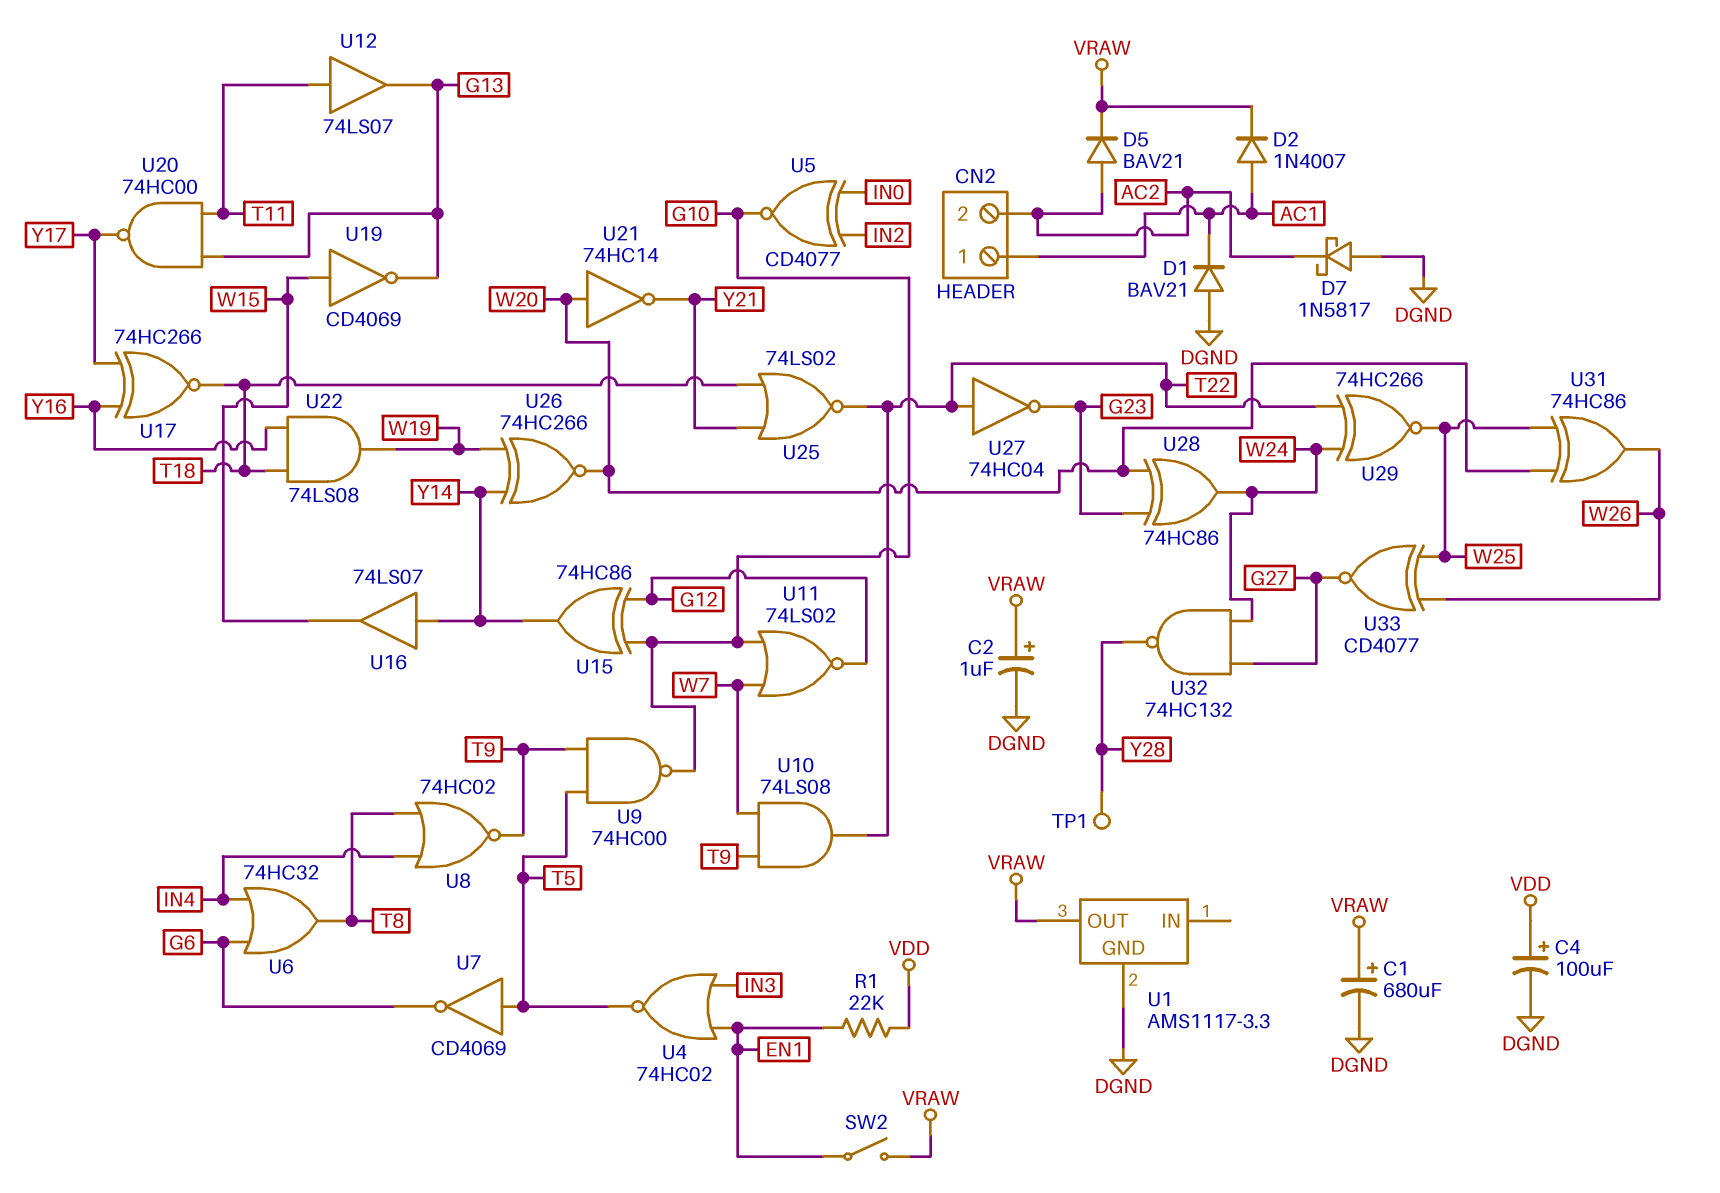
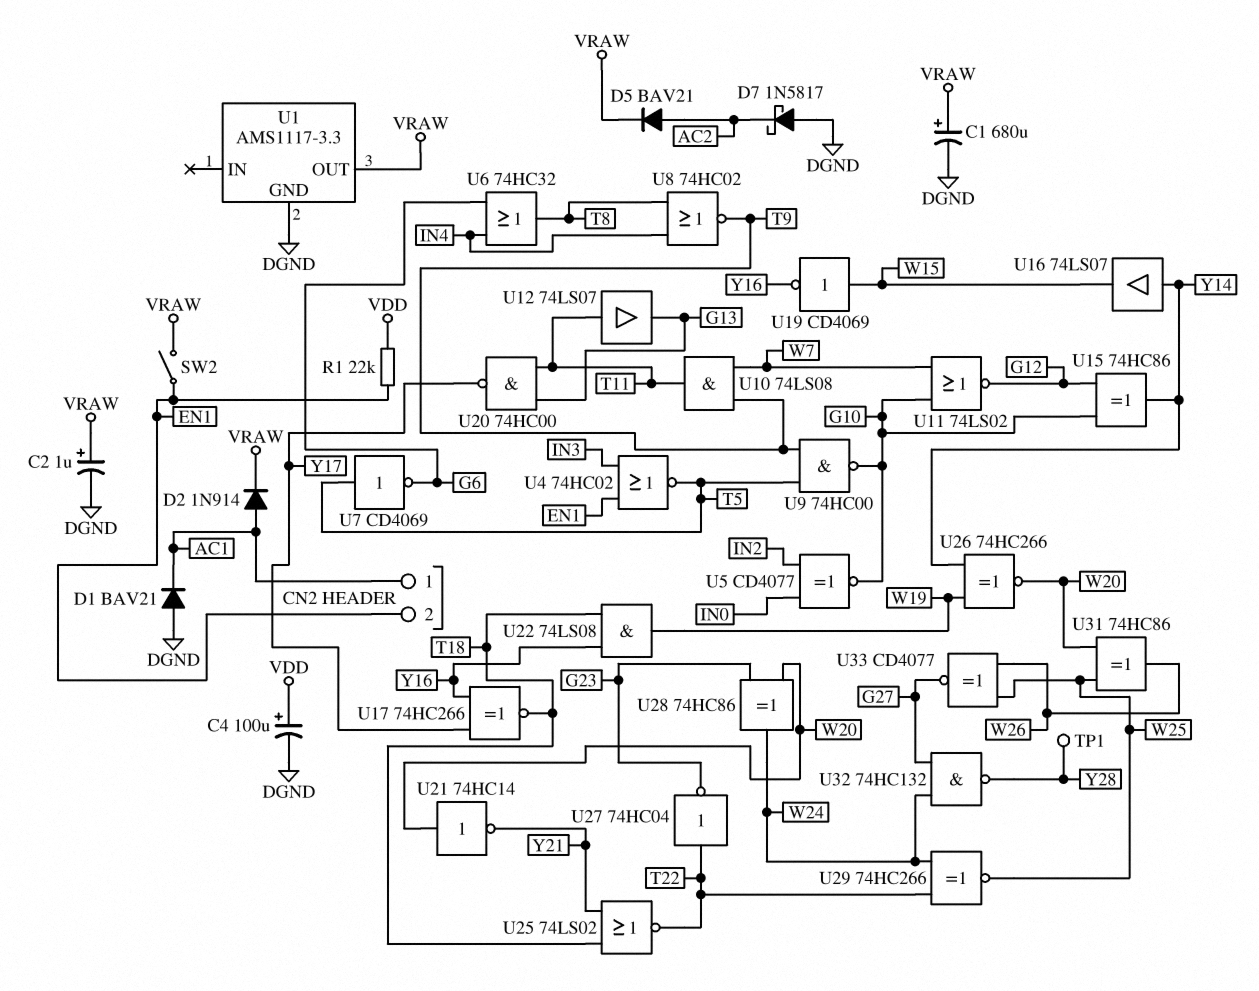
CN2 pin 2: AC2 -> EN1
D2: diode 1N4007 (A AC1, K VRAW) -> diode 1N914 (A AC1, K VRAW)
U10: AND 74LS08 (in T9, in W7, out T22) -> AND 74LS08 (in T9, in W7, out T11)
U19: NOT CD4069 (in W15, out G13) -> NOT CD4069 (in W15, out Y16)

